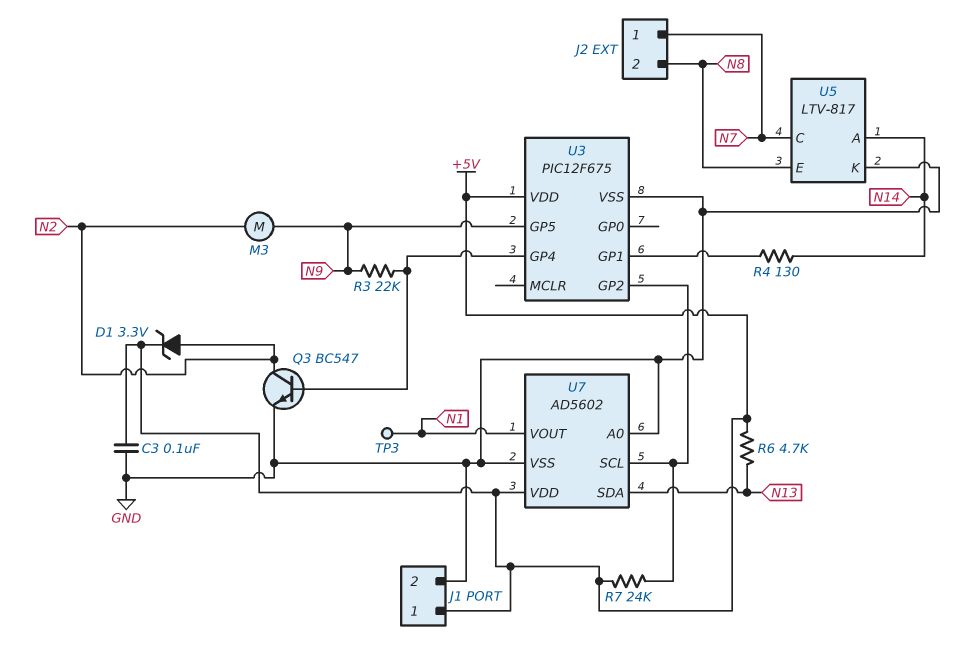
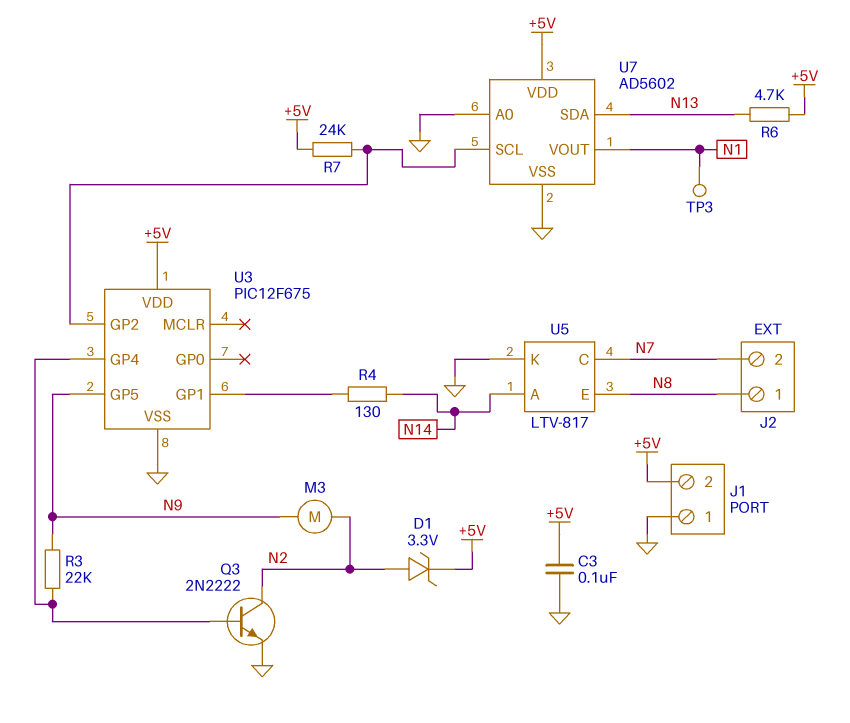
J1 pin 1: +5V -> GND
J1 pin 2: GND -> +5V
J2 pin 1: N7 -> N8
J2 pin 2: N8 -> N7
Q3: NPN BC547 (B U3/GP4, C N2, E GND) -> NPN 2N2222 (B U3/GP4, C N2, E GND)

